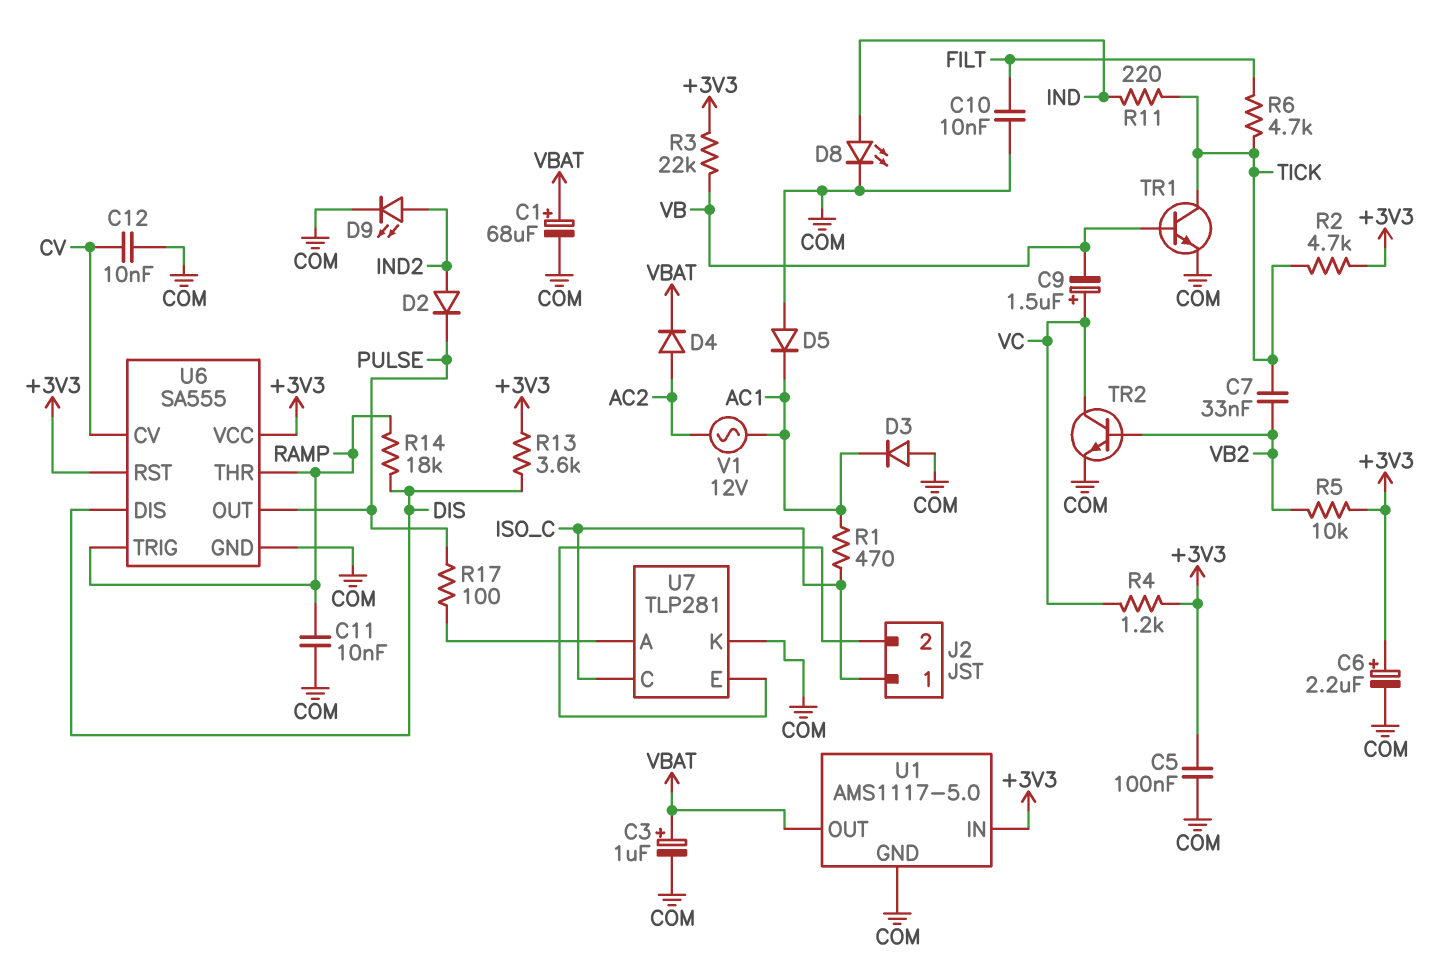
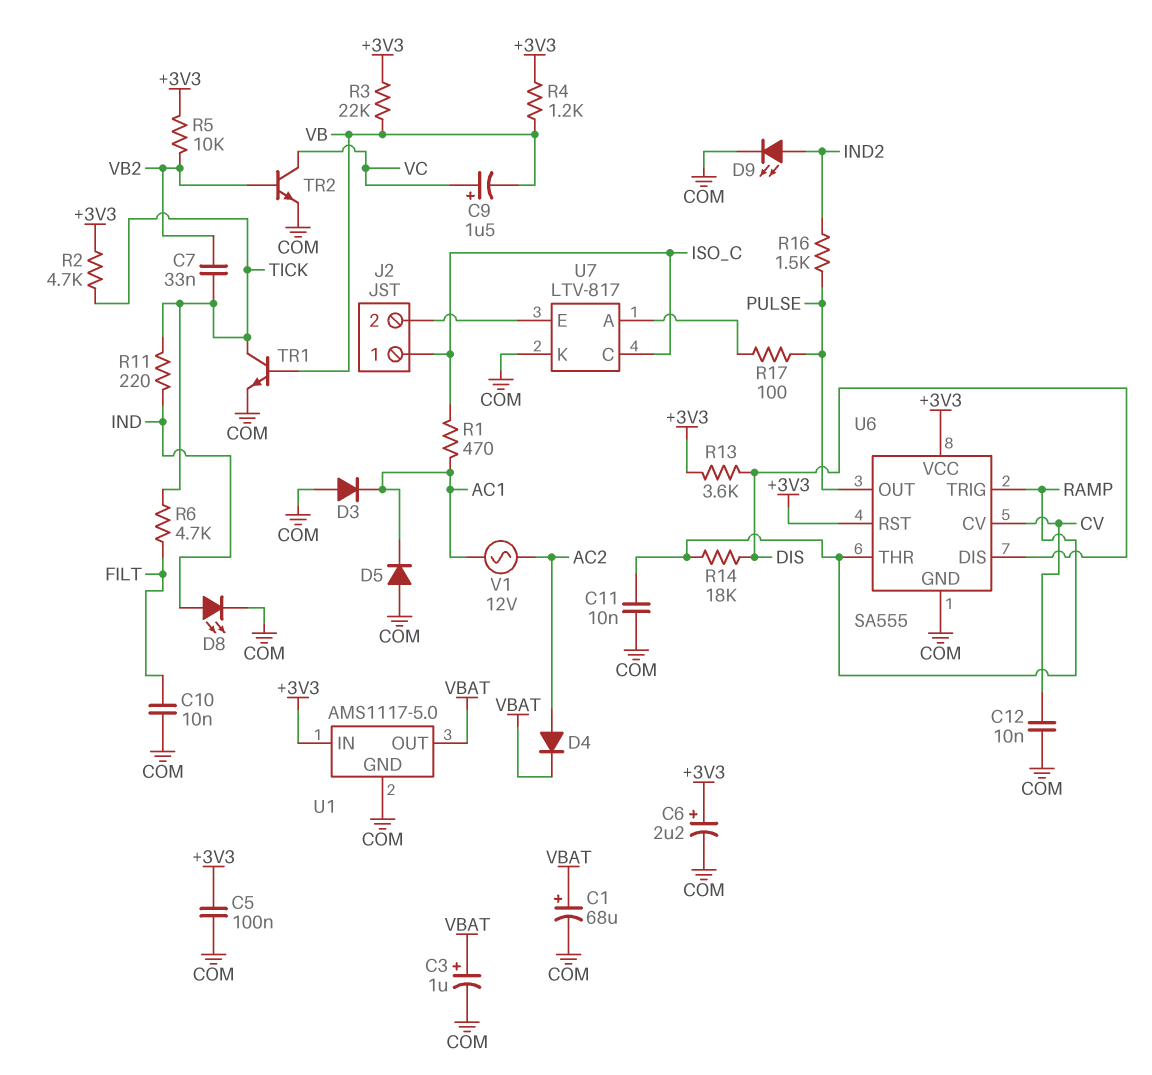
D2: diode (A IND2, K PULSE) -> none
R4: 1.2k (+3V3, VC) -> 1.2k (+3V3, VB)
R16: none -> 1.5k (IND2, PULSE)
U7: TLP281 -> LTV-817

